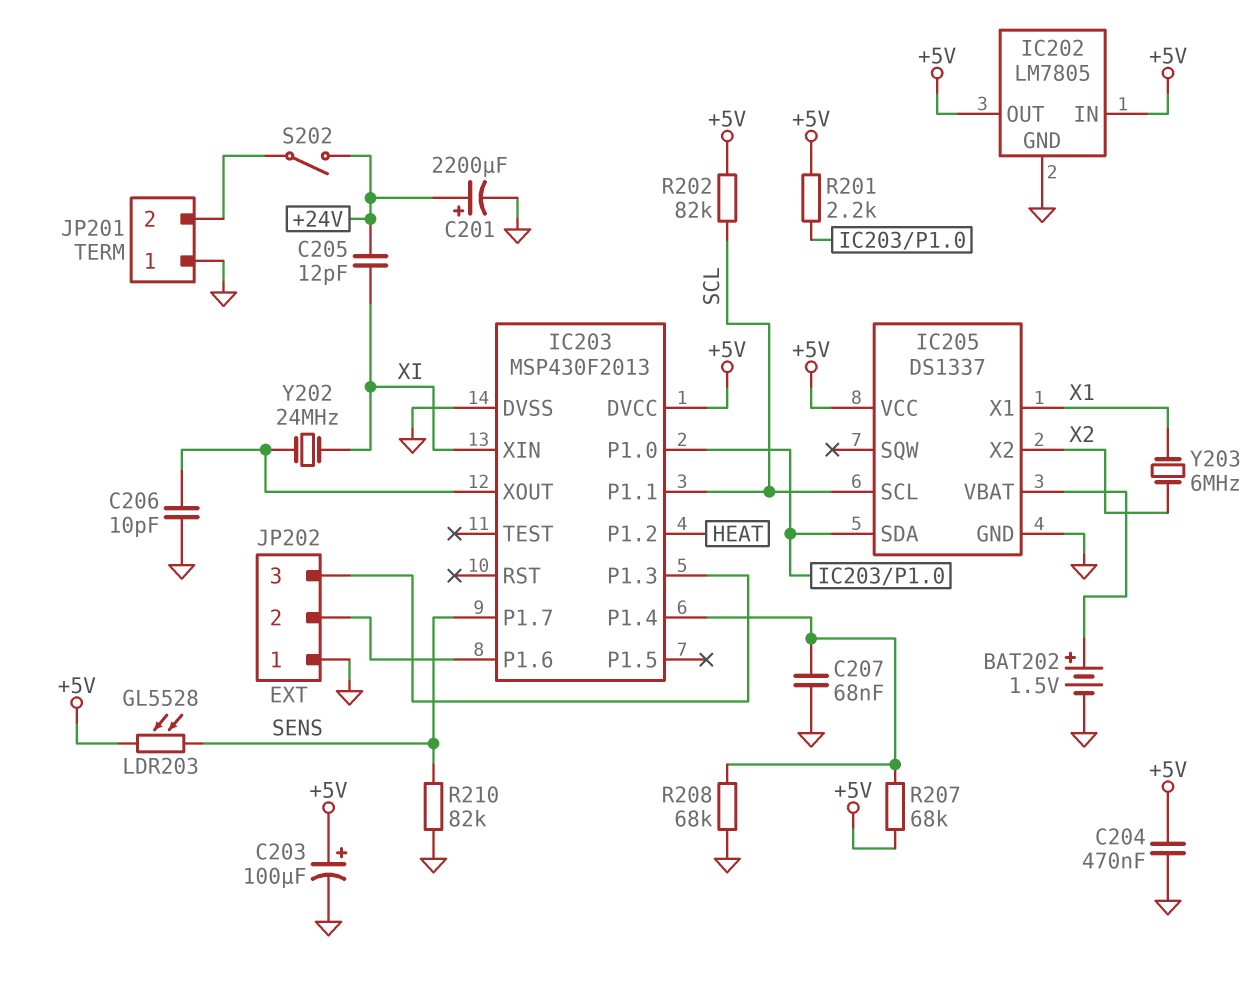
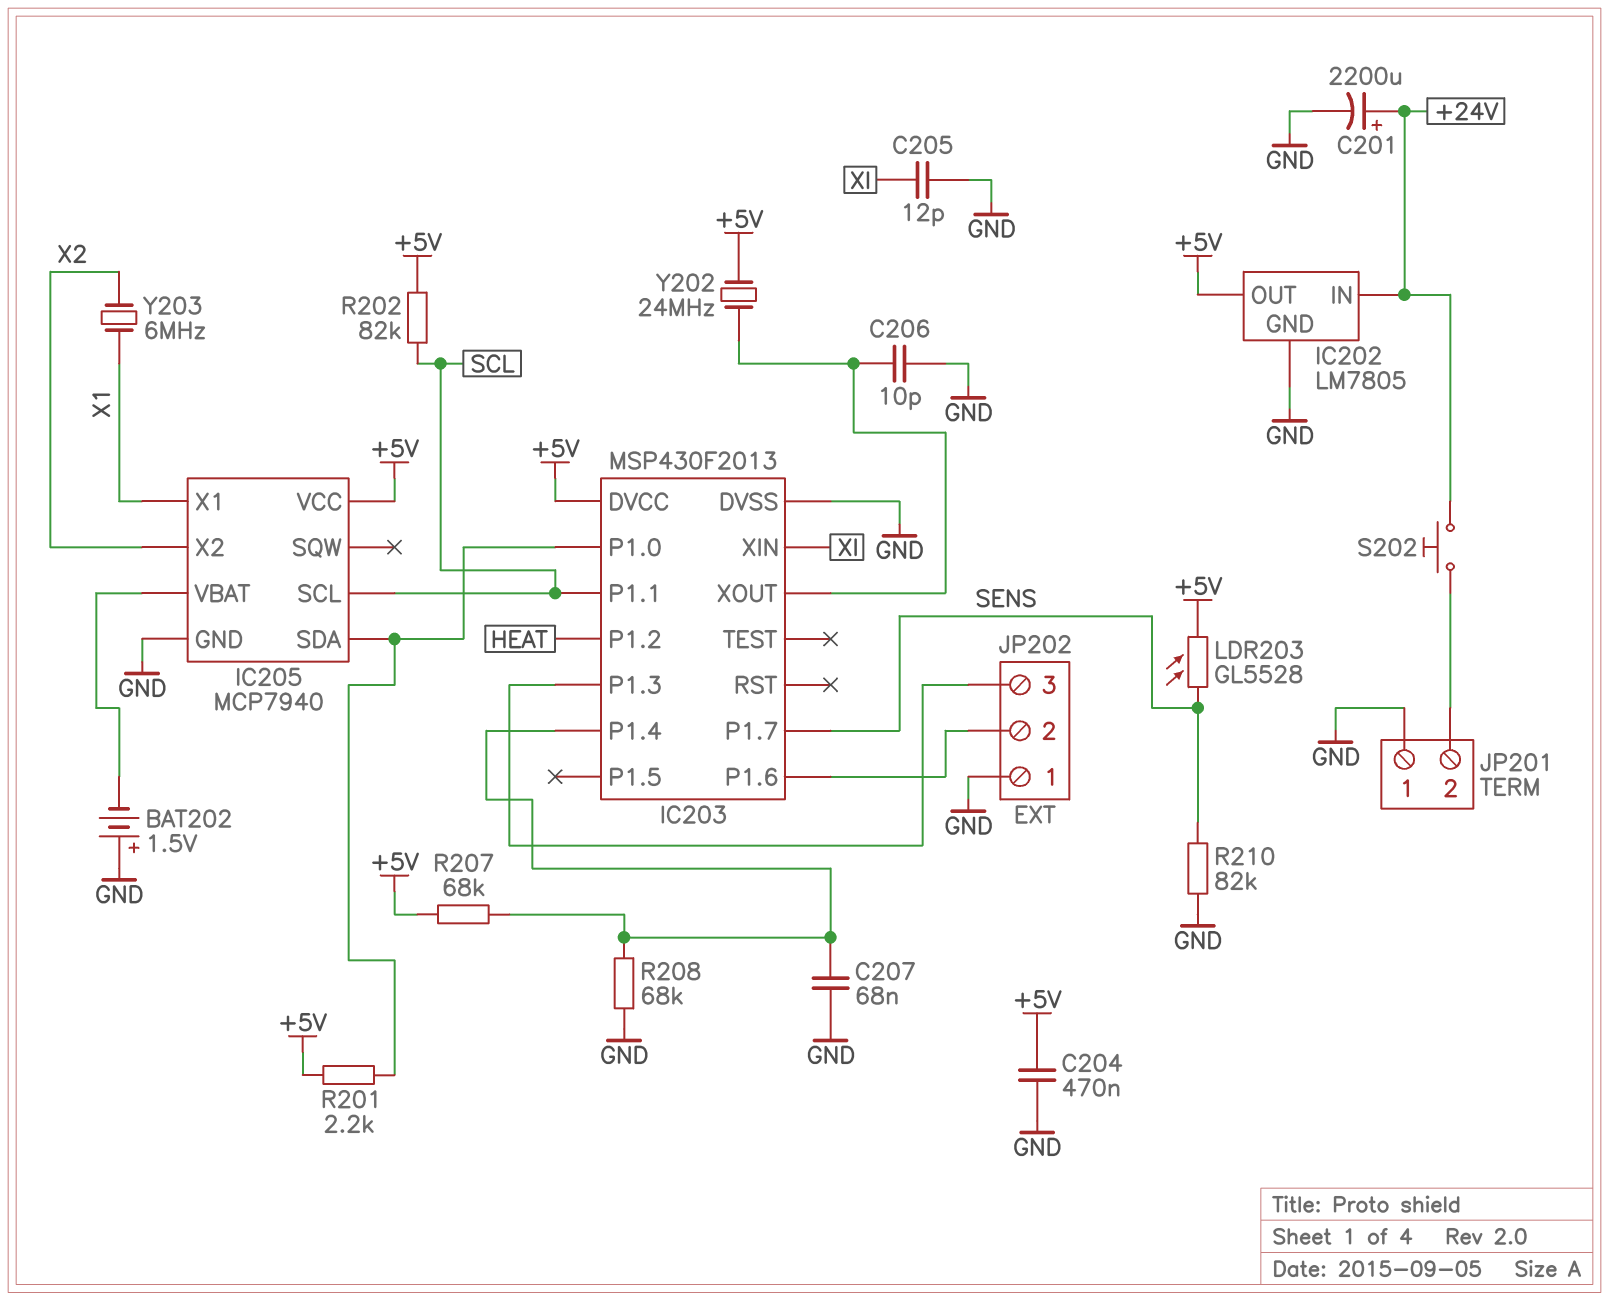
BAT202: 1.5V (plus IC205/VBAT, minus GND) -> 1.5V (plus GND, minus IC205/VBAT)
C203: 100uF (plus +5V, minus GND) -> none
C205: 12pF (+24V, XI) -> 12pF (GND, XI)
IC202 pin IN: +5V -> +24V
IC205: DS1337 -> MCP7940
S202: switch (+24V, JP201/2) -> button (+24V, JP201/2)
Y202: 24MHz (IC203/XOUT, XI) -> 24MHz (+5V, IC203/XOUT)

